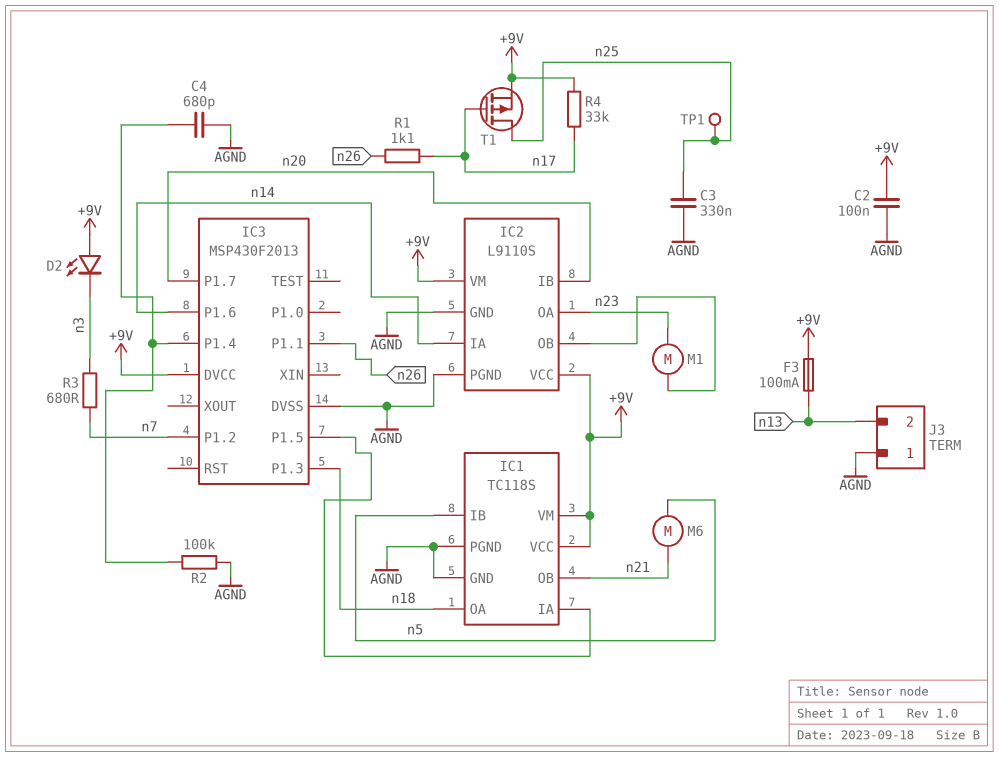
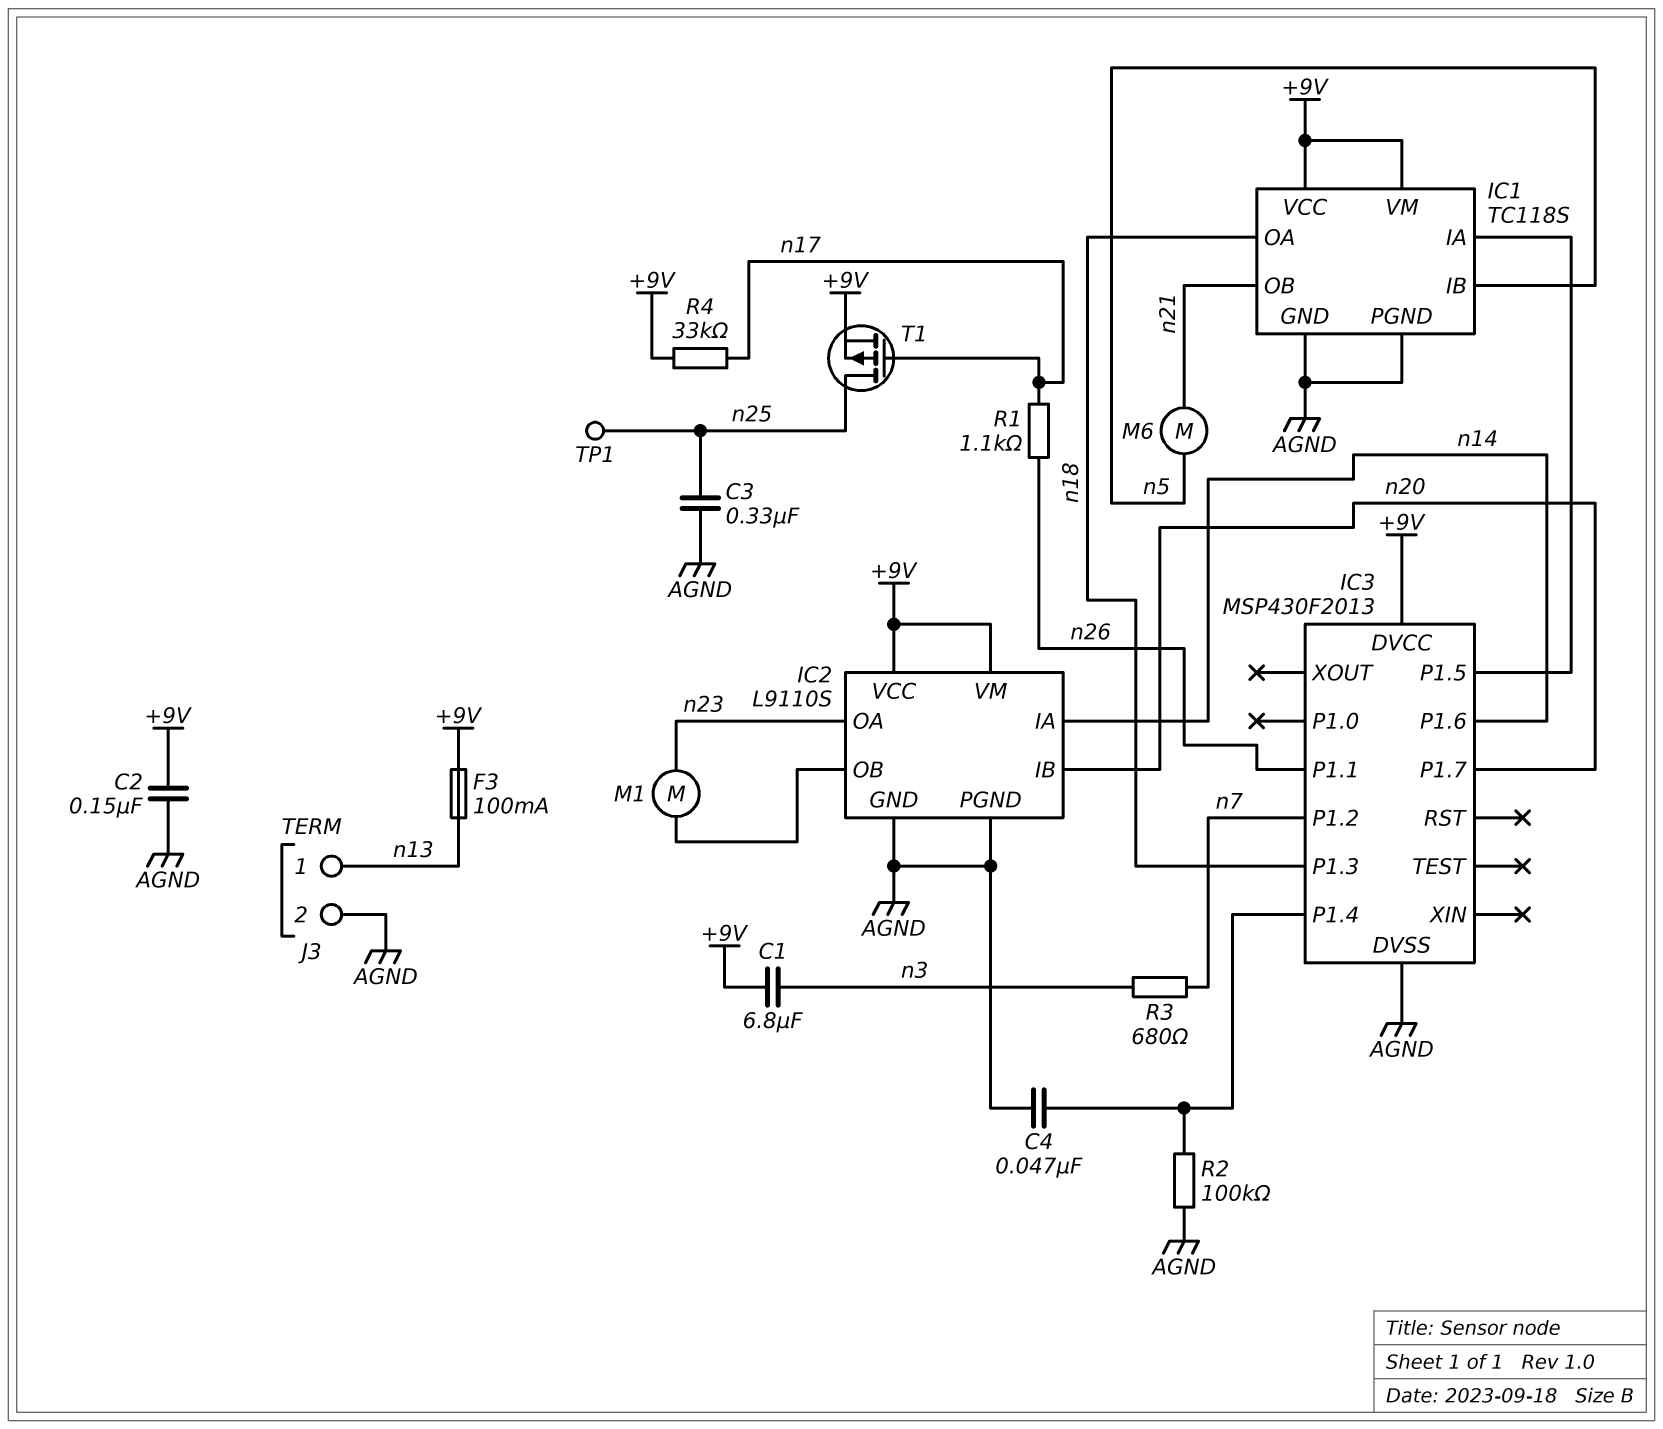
C1: none -> 6.8uF (+9V, n3)
C2: 100nF (+9V, AGND) -> 150nF (+9V, AGND)
C4: 680pF (AGND, IC3/P1.4) -> 47nF (AGND, IC3/P1.4)
D2: LED (A +9V, K n3) -> none
J3 pin 1: AGND -> n13
J3 pin 2: n13 -> AGND

